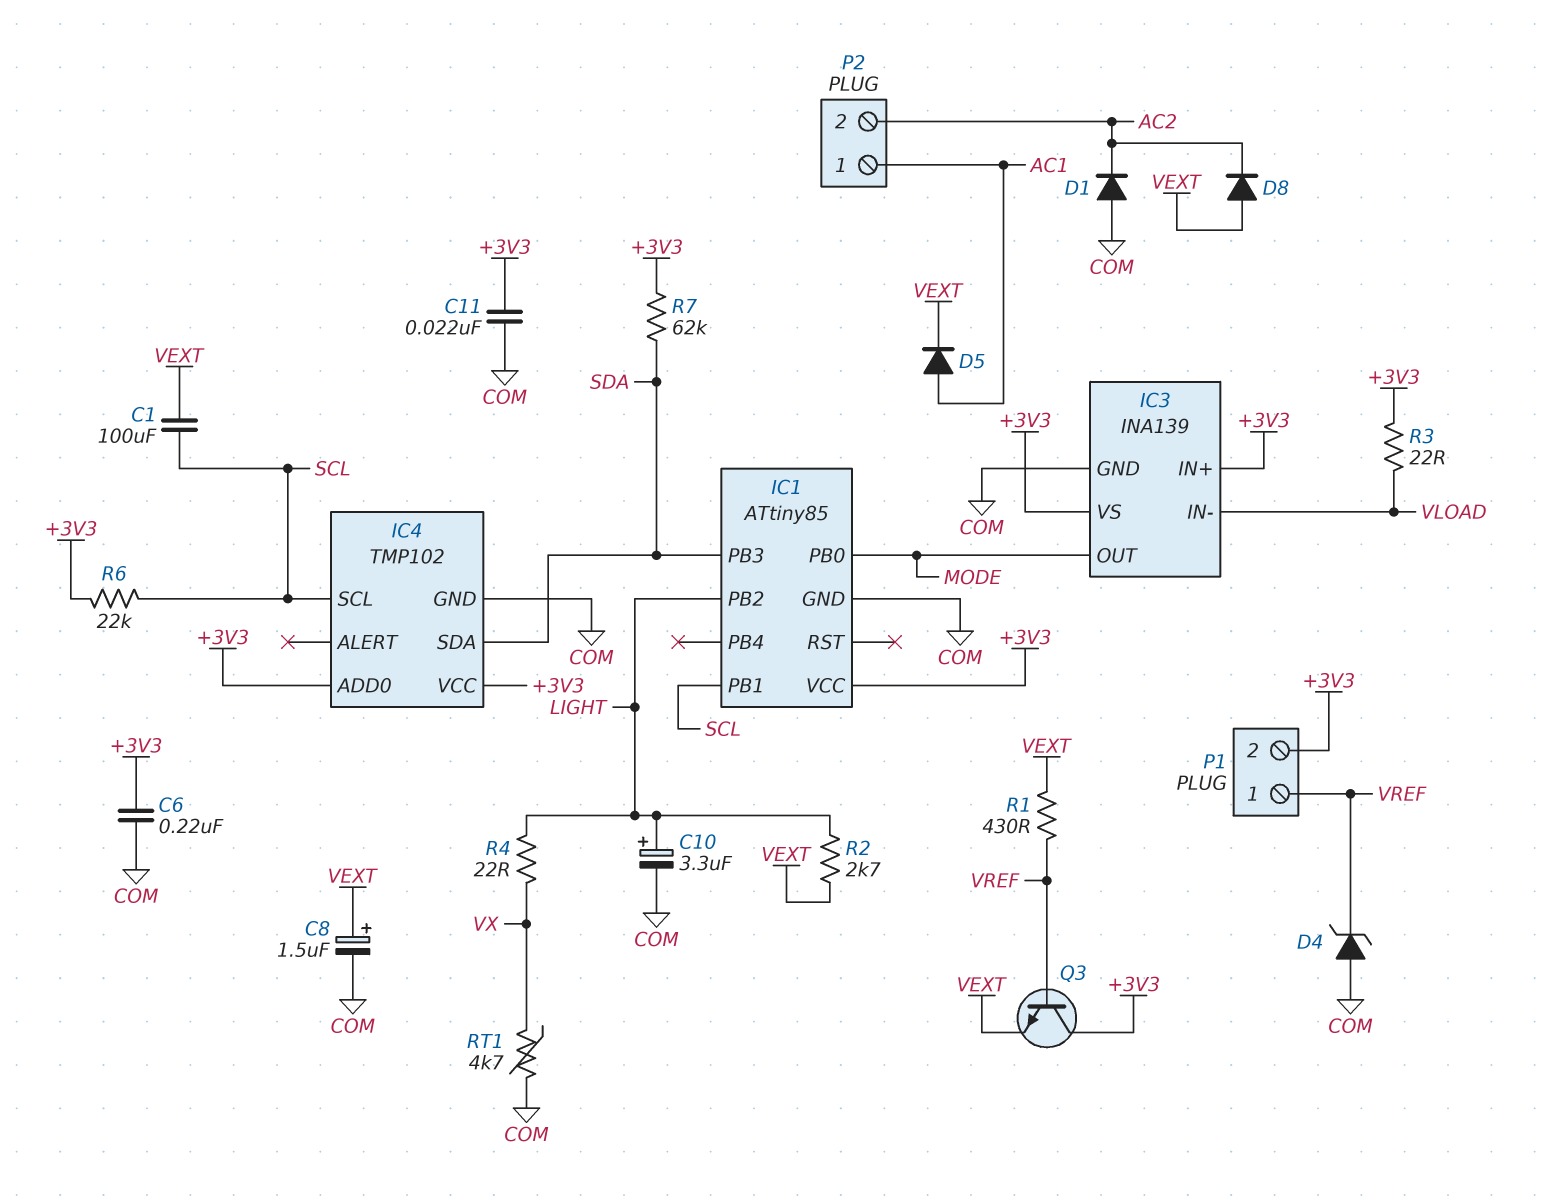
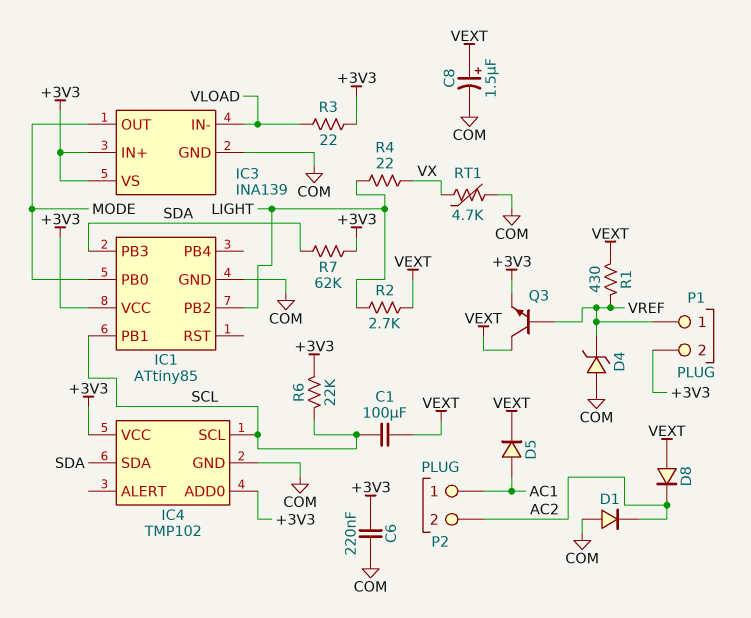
C10: 3.3uF (plus LIGHT, minus COM) -> none
C11: 22nF (+3V3, COM) -> none
Q3: NPN (B VREF, C +3V3, E VEXT) -> NPN (B VREF, C VEXT, E +3V3)

